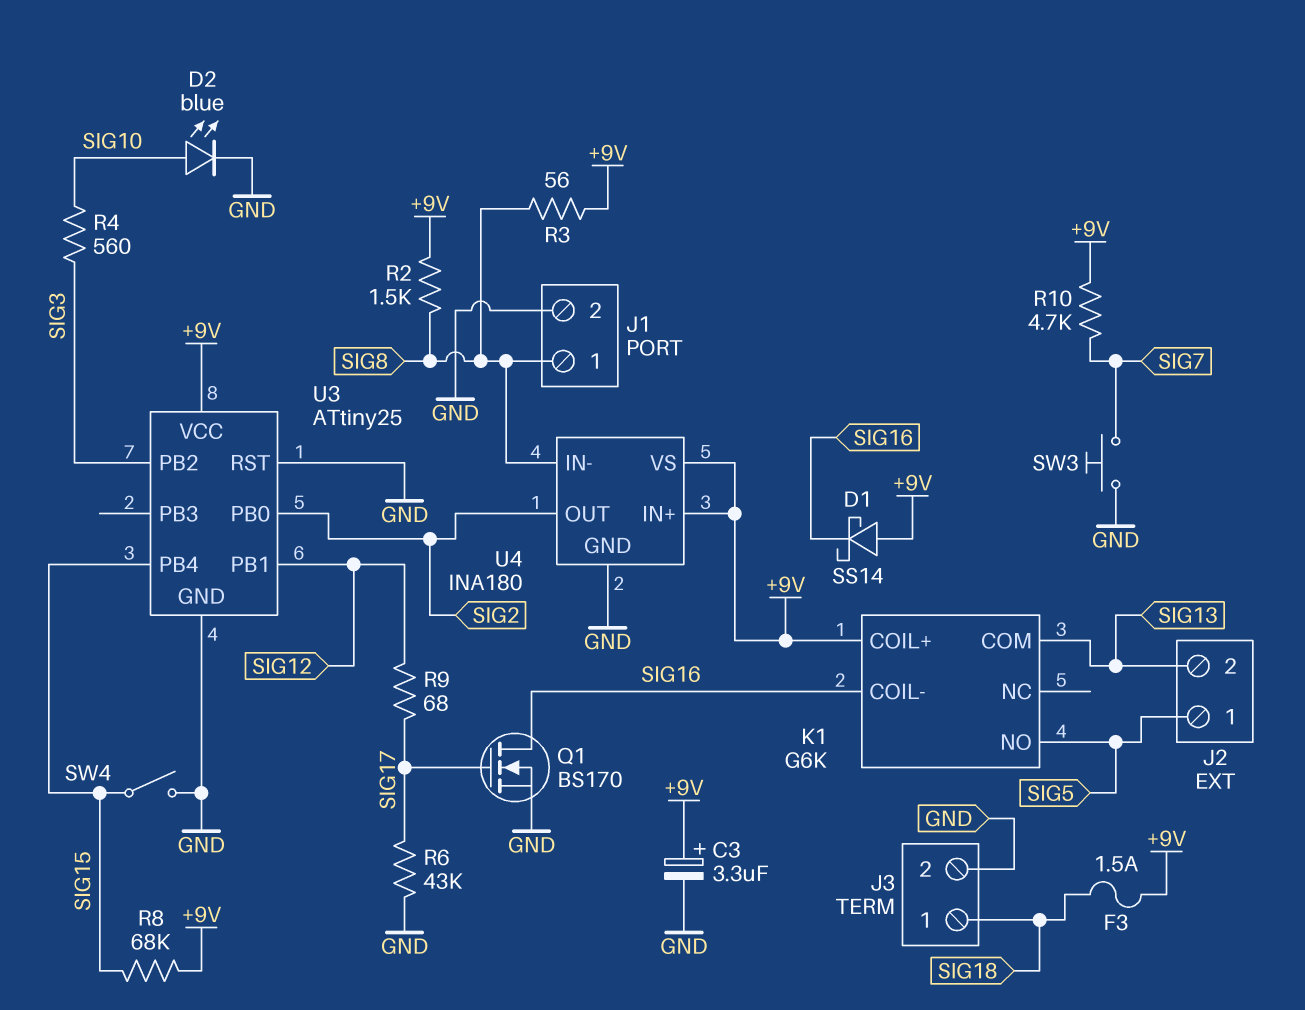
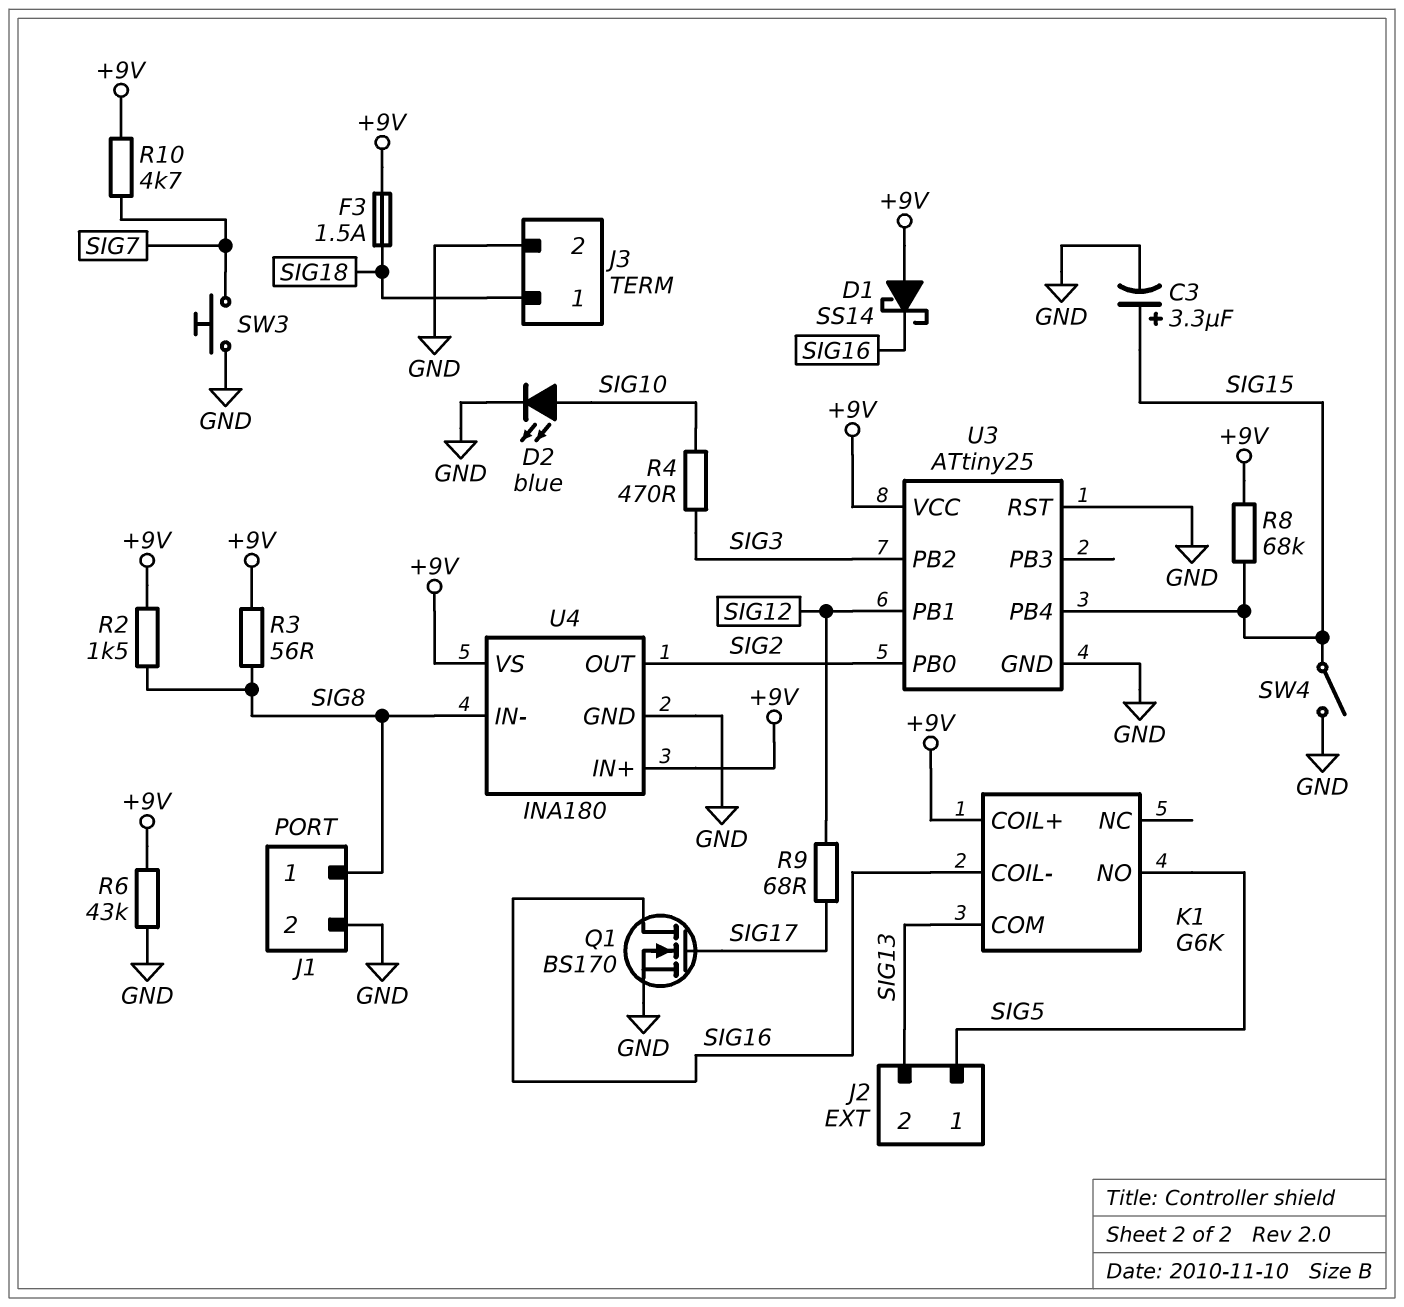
C3: 3.3uF (plus +9V, minus GND) -> 3.3uF (plus SIG15, minus GND)
R4: 560 (SIG3, SIG10) -> 470 (SIG3, SIG10)
R6: 43k (GND, SIG17) -> 43k (+9V, GND)

